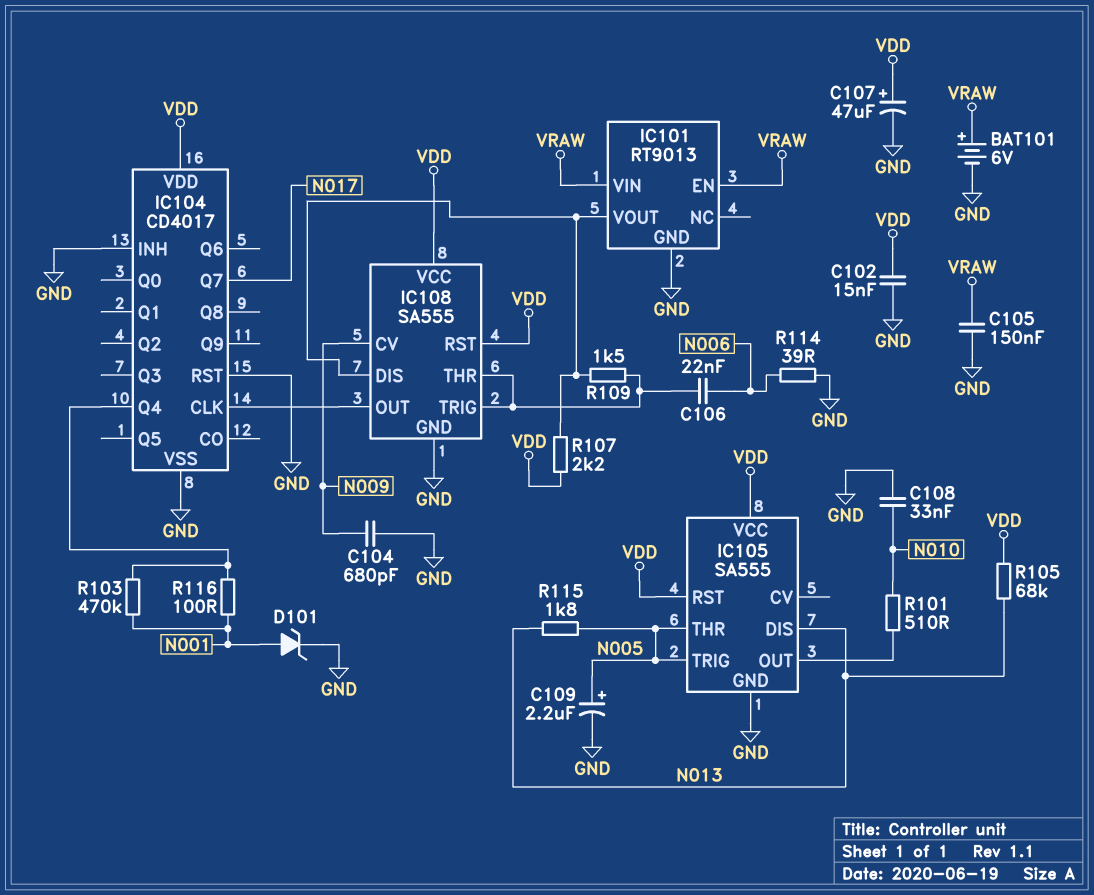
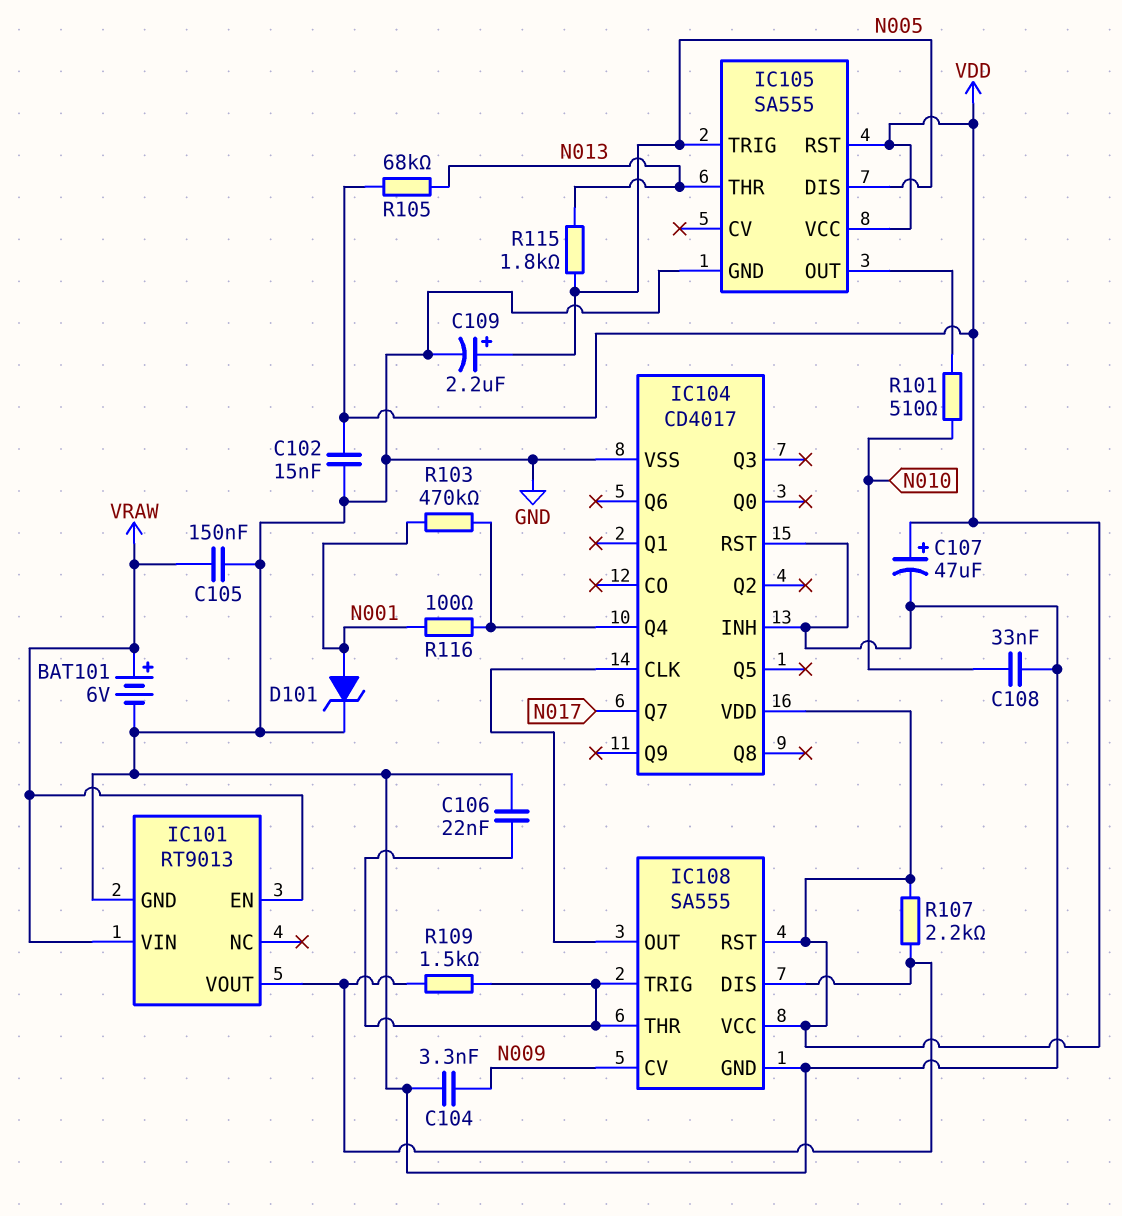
C104: 680pF (GND, N009) -> 3.3nF (GND, N009)
C106: 22nF (IC108/THR, N006) -> 22nF (GND, IC108/THR)
IC105 pin DIS: N013 -> N005
IC105 pin THR: N005 -> N013
R114: 39 (GND, N006) -> none

